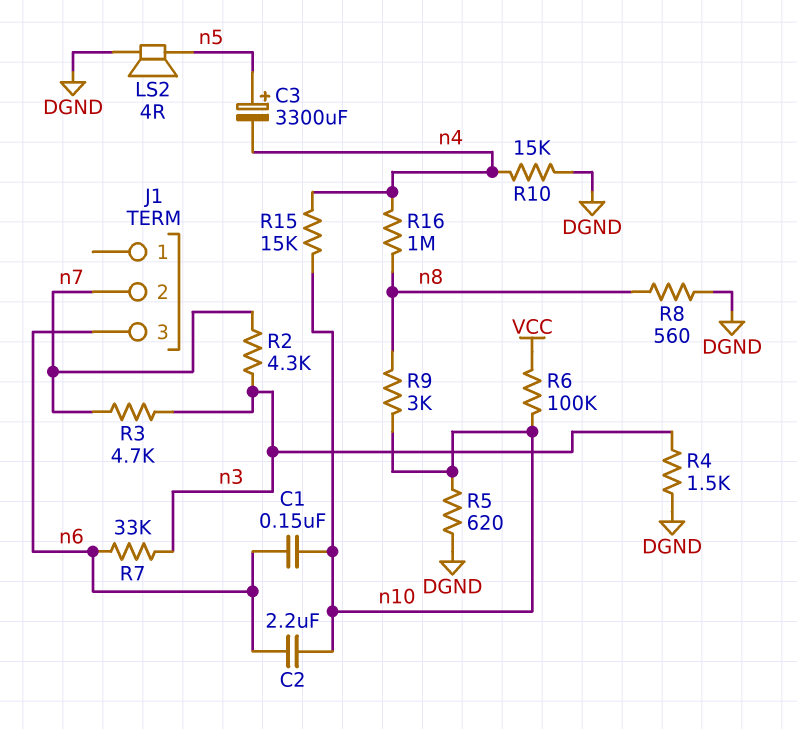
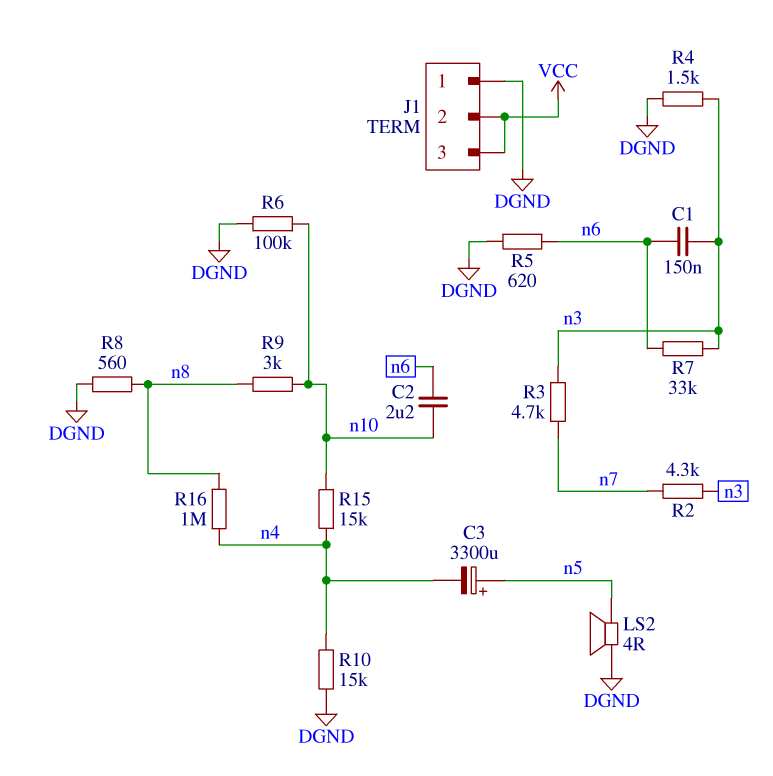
C1: 150nF (n6, n10) -> 150nF (n3, n6)
J1 pin 1: none -> DGND
J1 pin 2: n7 -> VCC
J1 pin 3: n6 -> VCC
R5: 620 (DGND, n10) -> 620 (DGND, n6)
R6: 100k (VCC, n10) -> 100k (DGND, n10)

